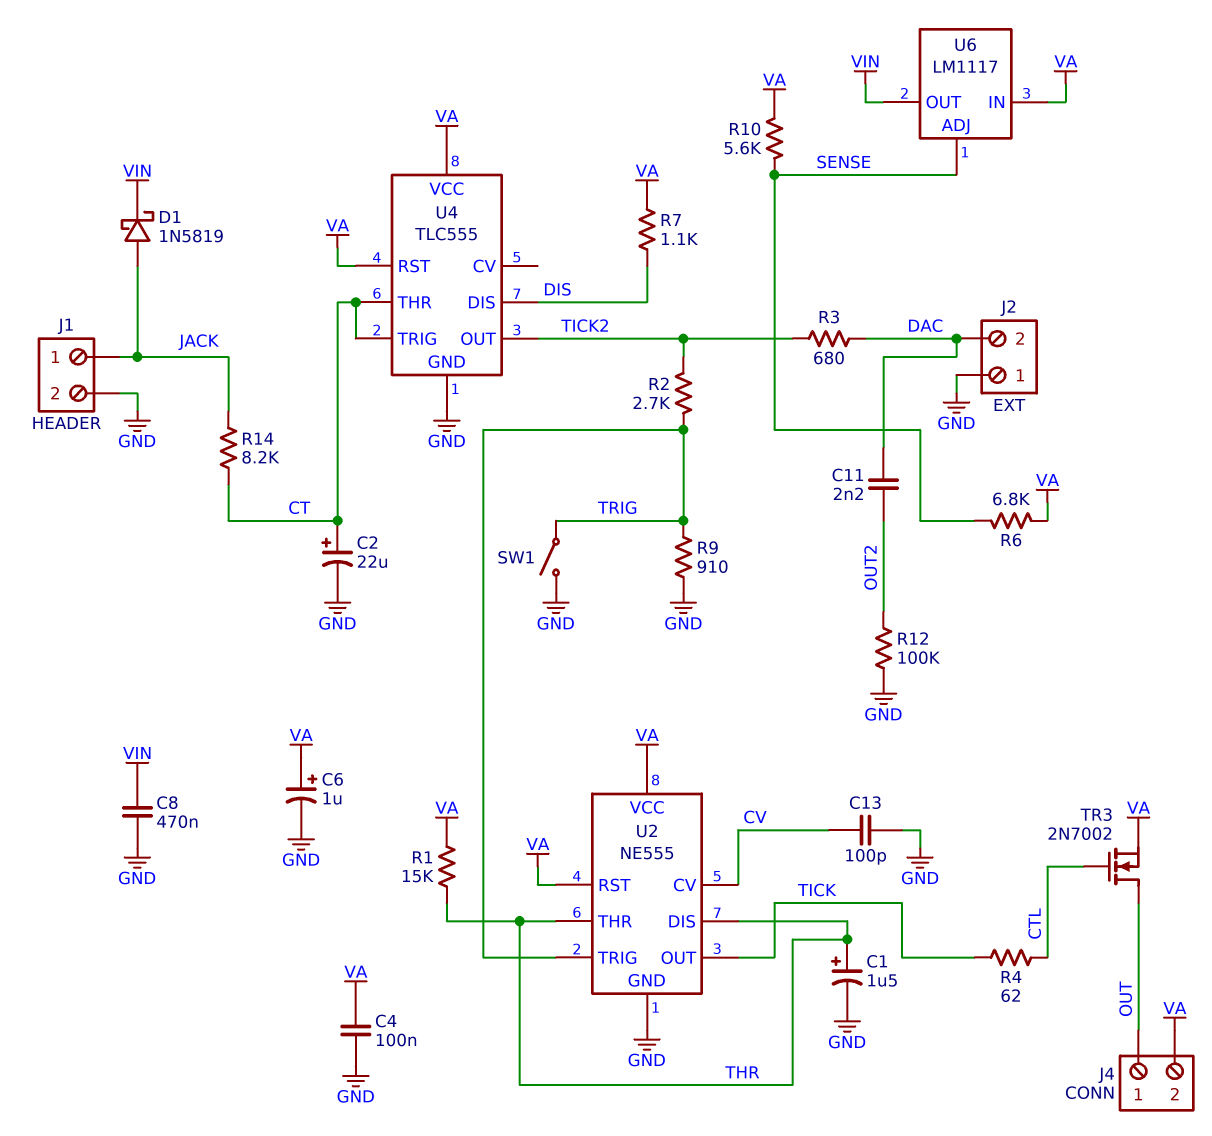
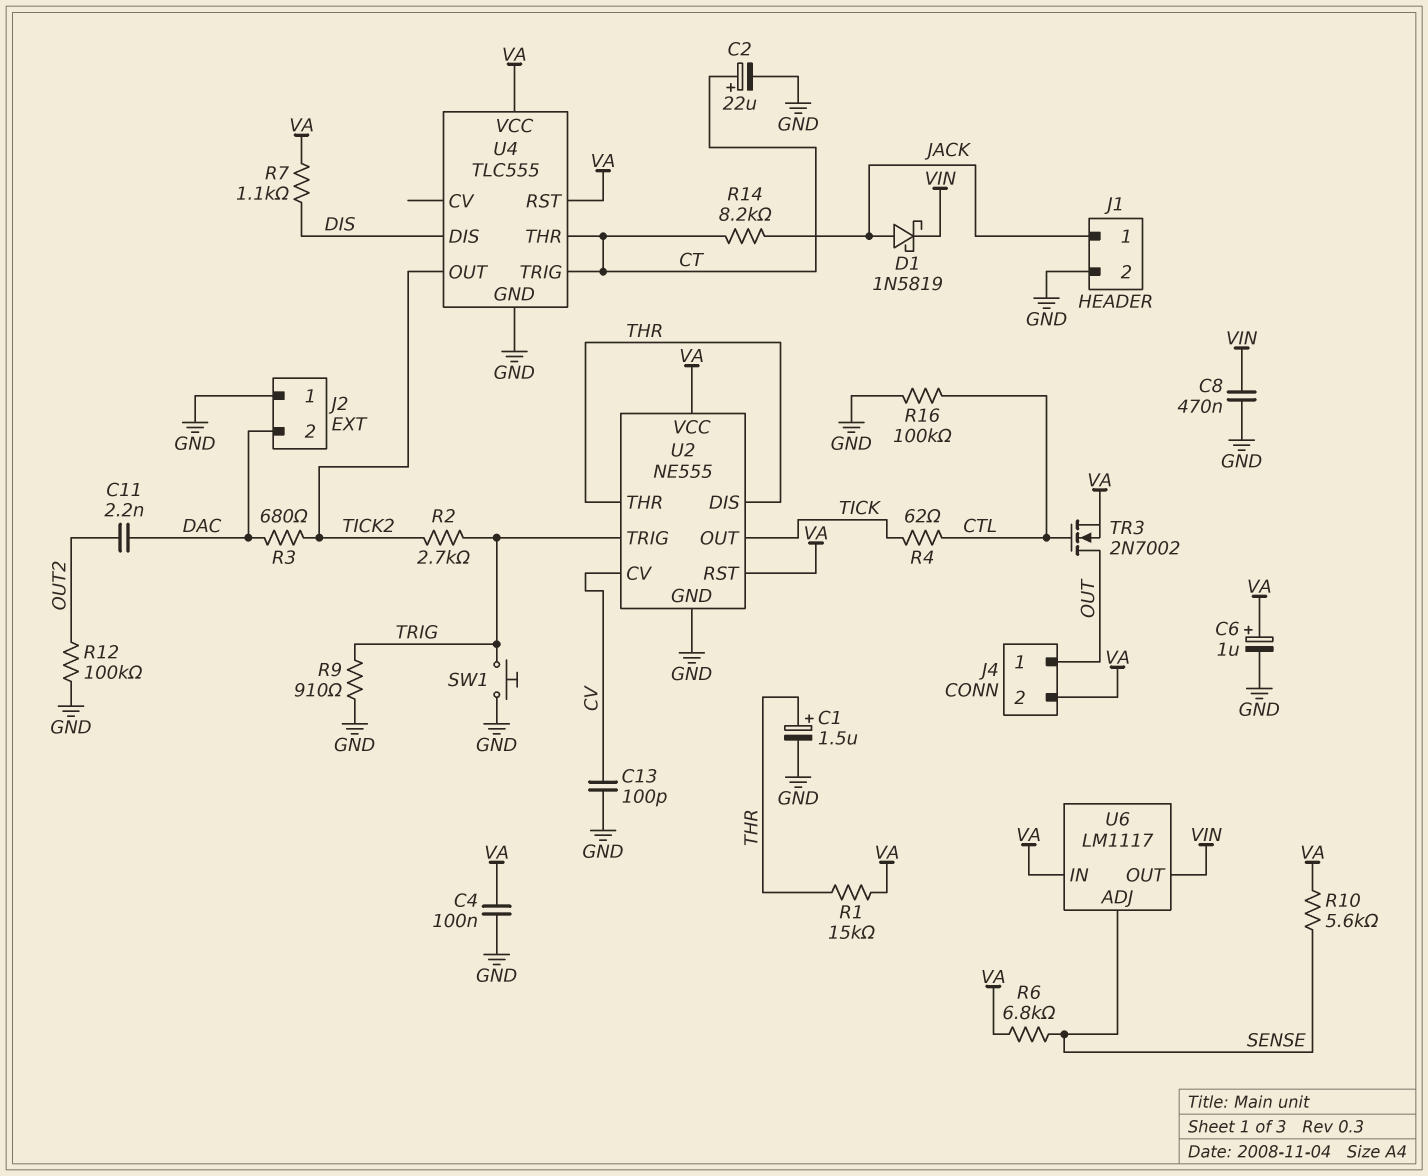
R16: none -> 100k (CTL, GND)
SW1: switch (GND, TRIG) -> button (GND, TRIG)

